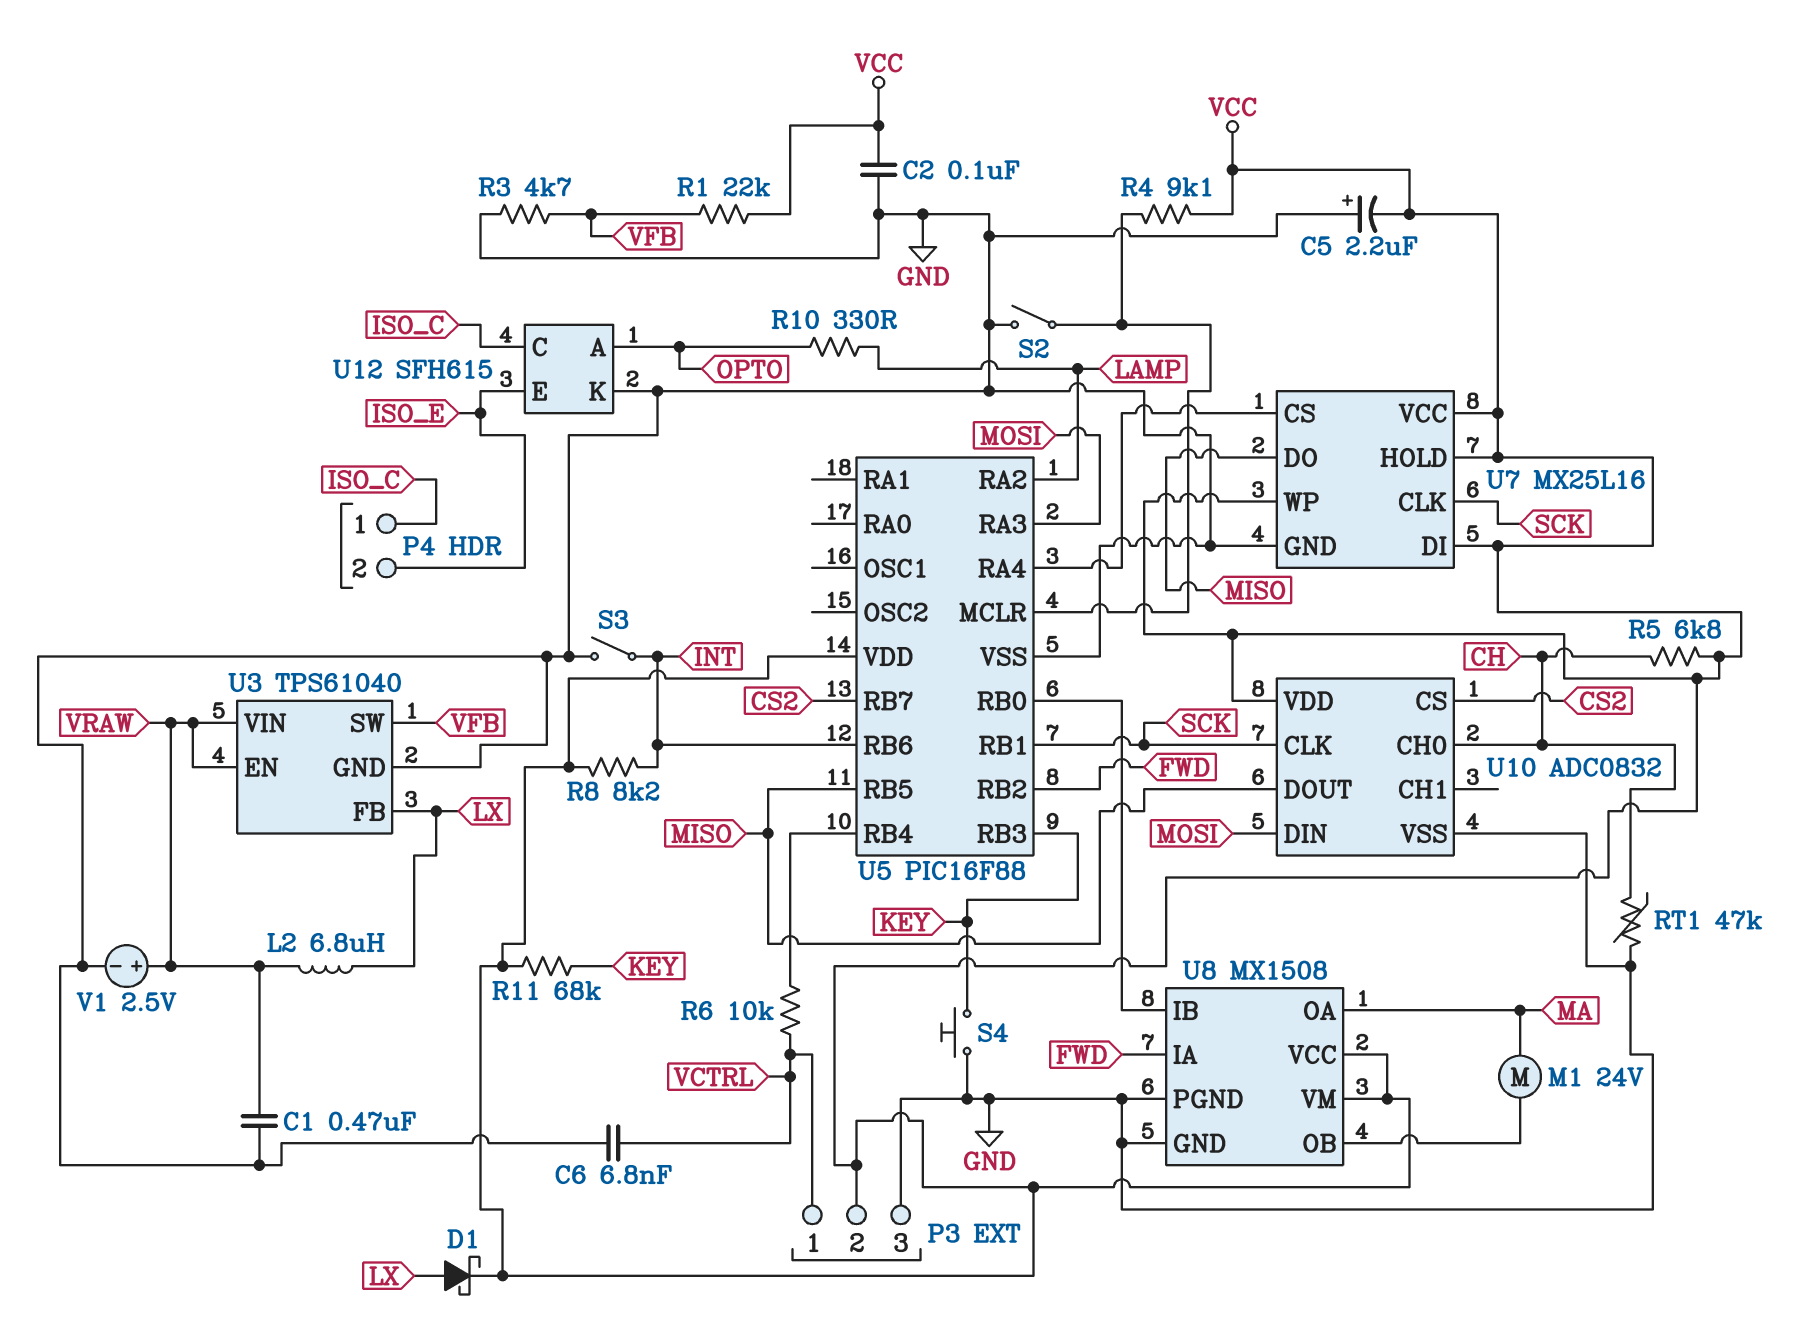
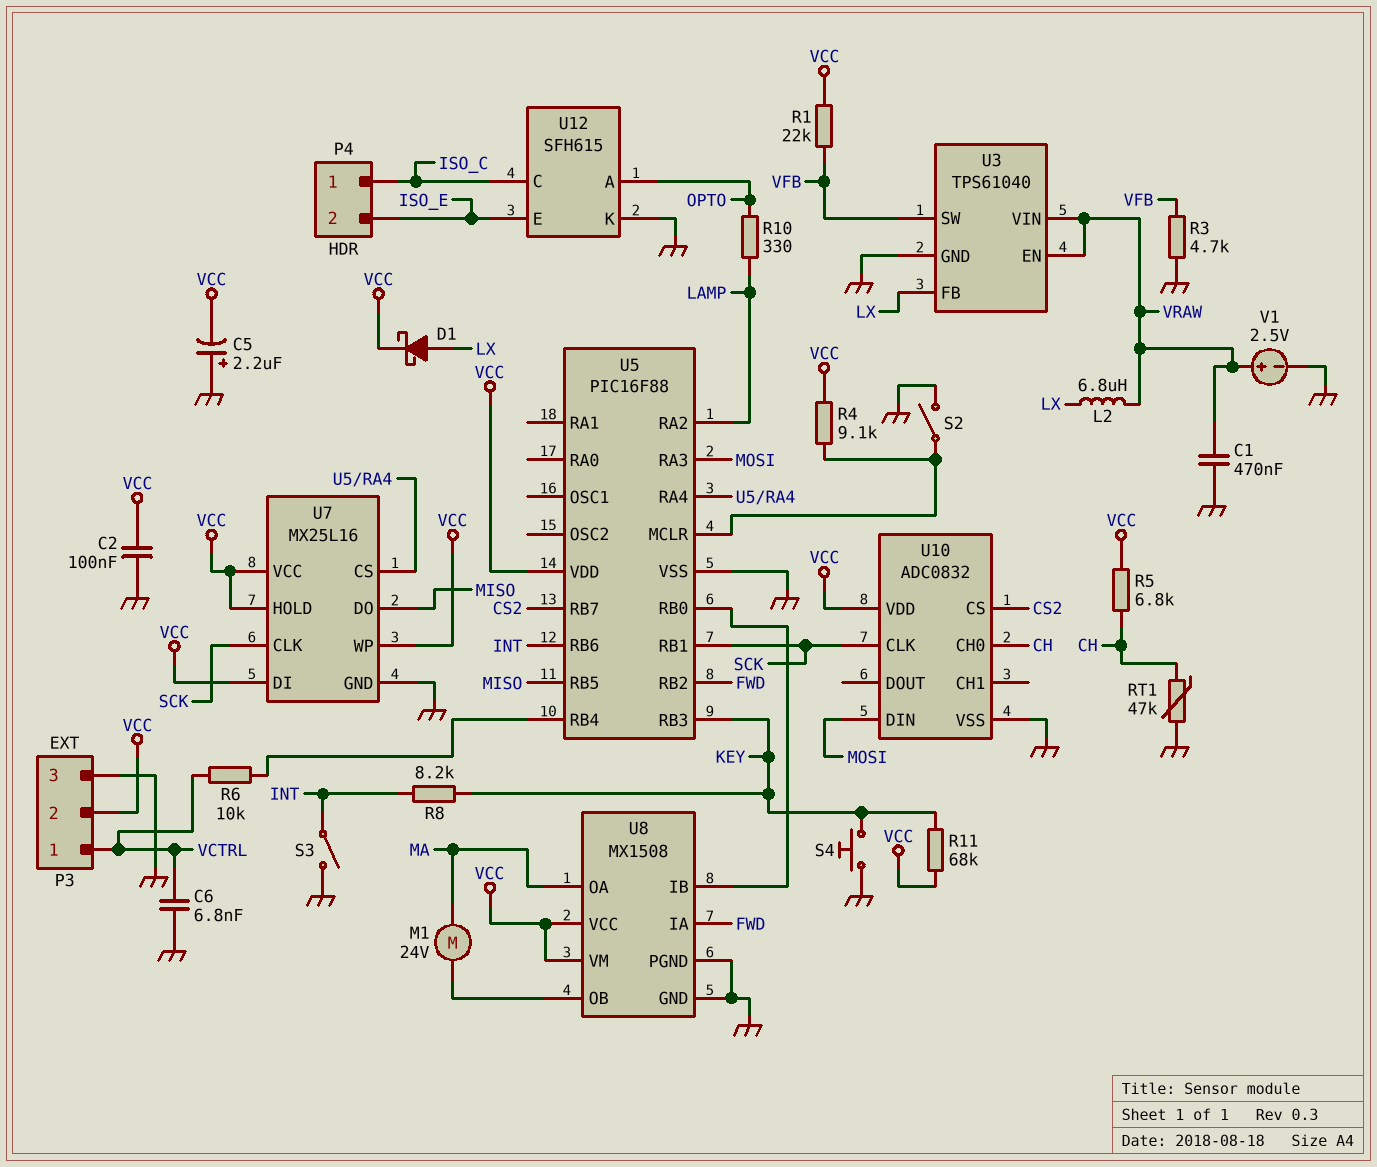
R8: 8.2k (INT, VCC) -> 8.2k (INT, KEY)
U10 pin DOUT: MISO -> none

